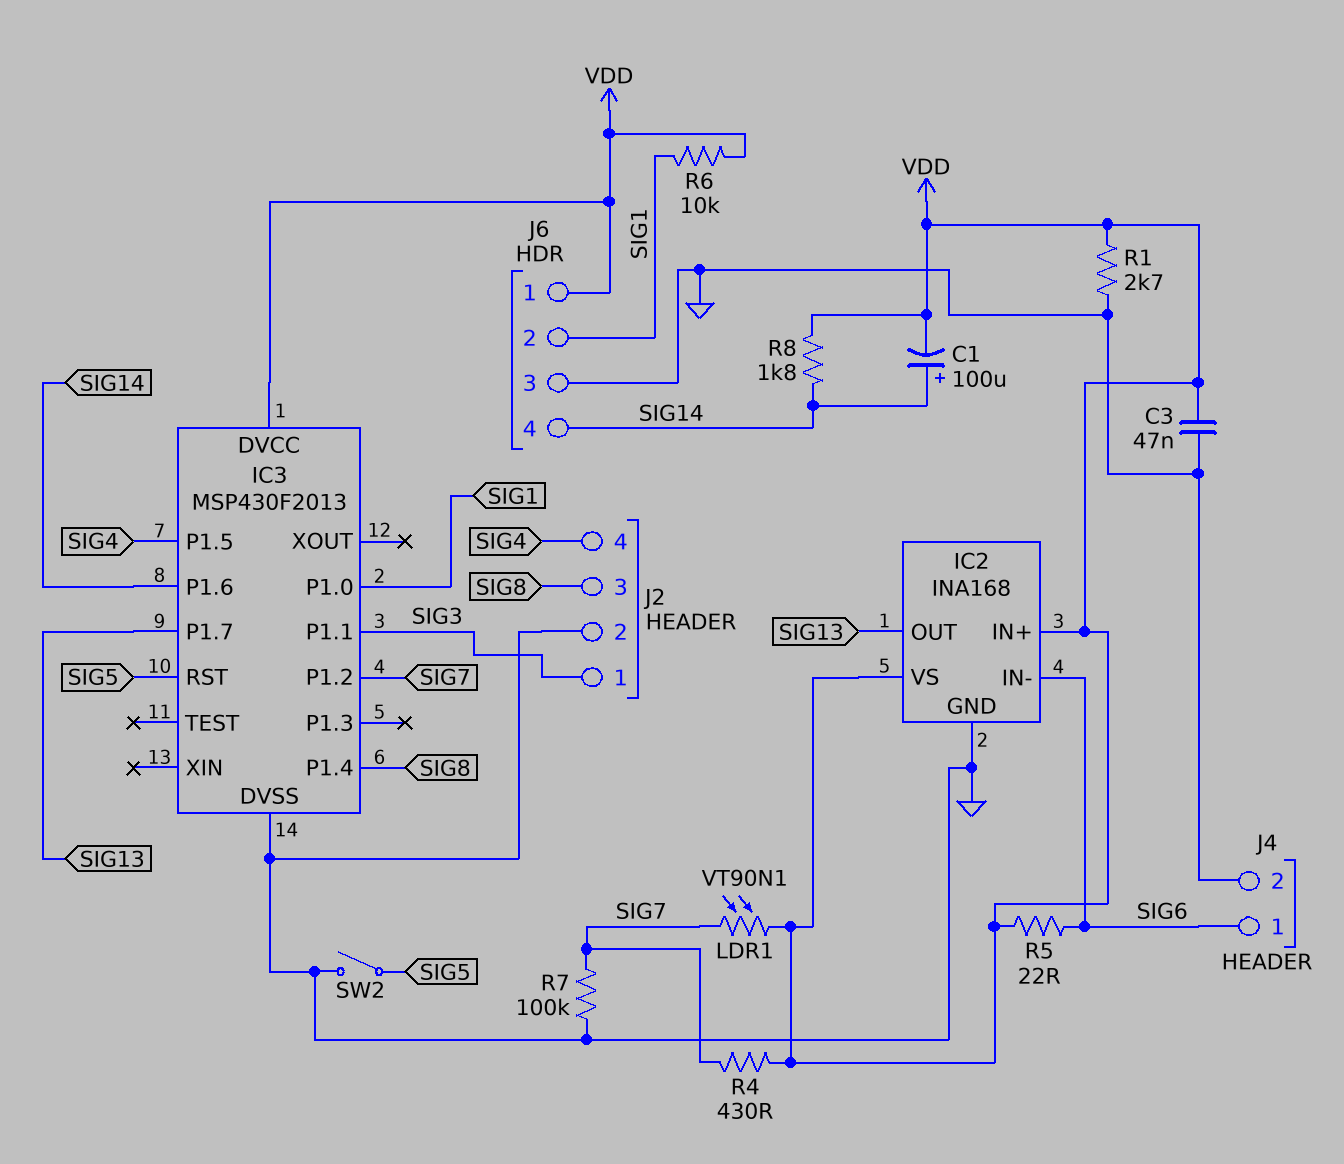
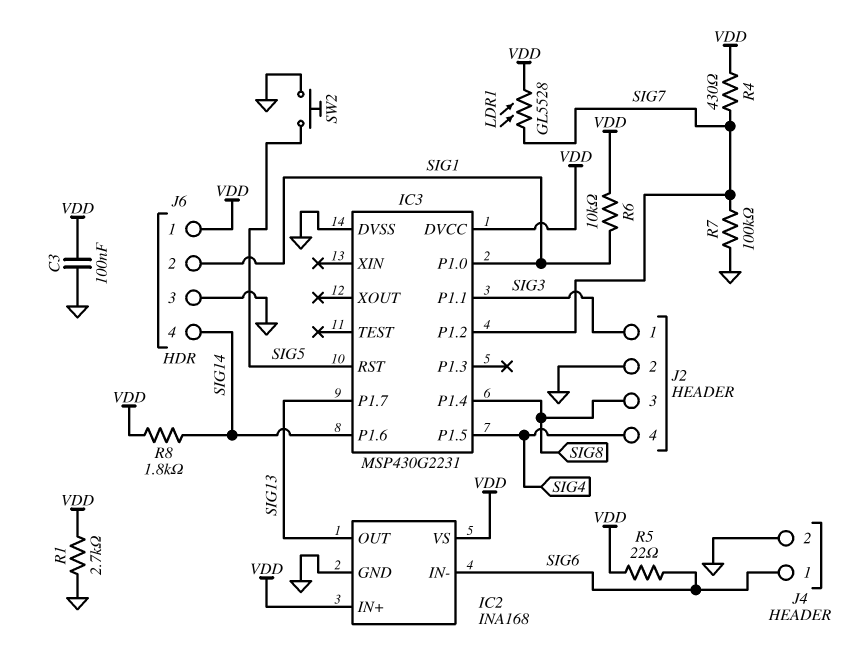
C1: 100uF (plus SIG14, minus VDD) -> none
C3: 47nF (GND, VDD) -> 100nF (GND, VDD)
IC3: MSP430F2013 -> MSP430G2231
LDR1: VT90N1 (SIG7, VDD) -> GL5528 (SIG7, VDD)
SW2: switch (GND, SIG5) -> button (GND, SIG5)

